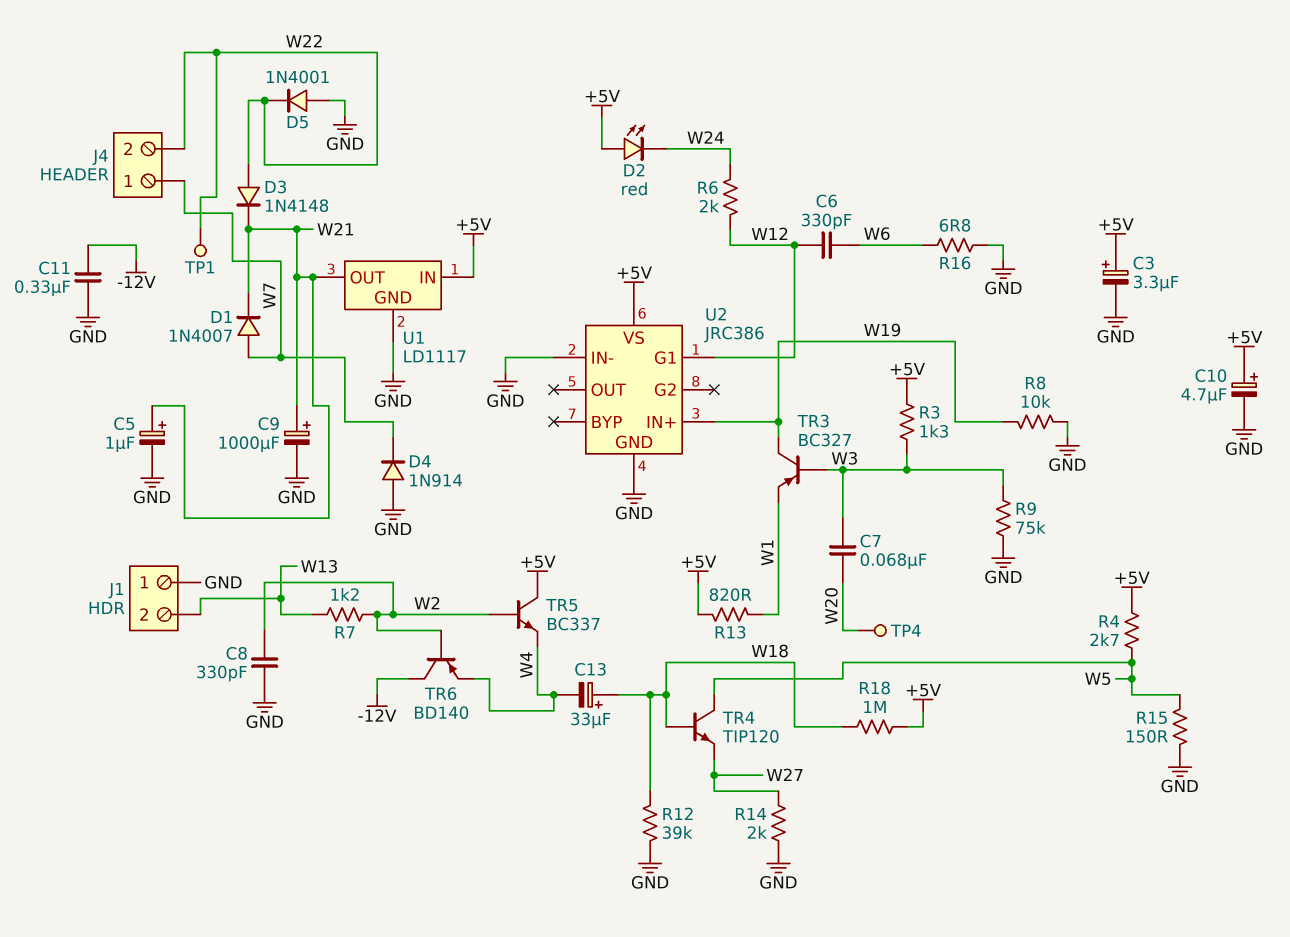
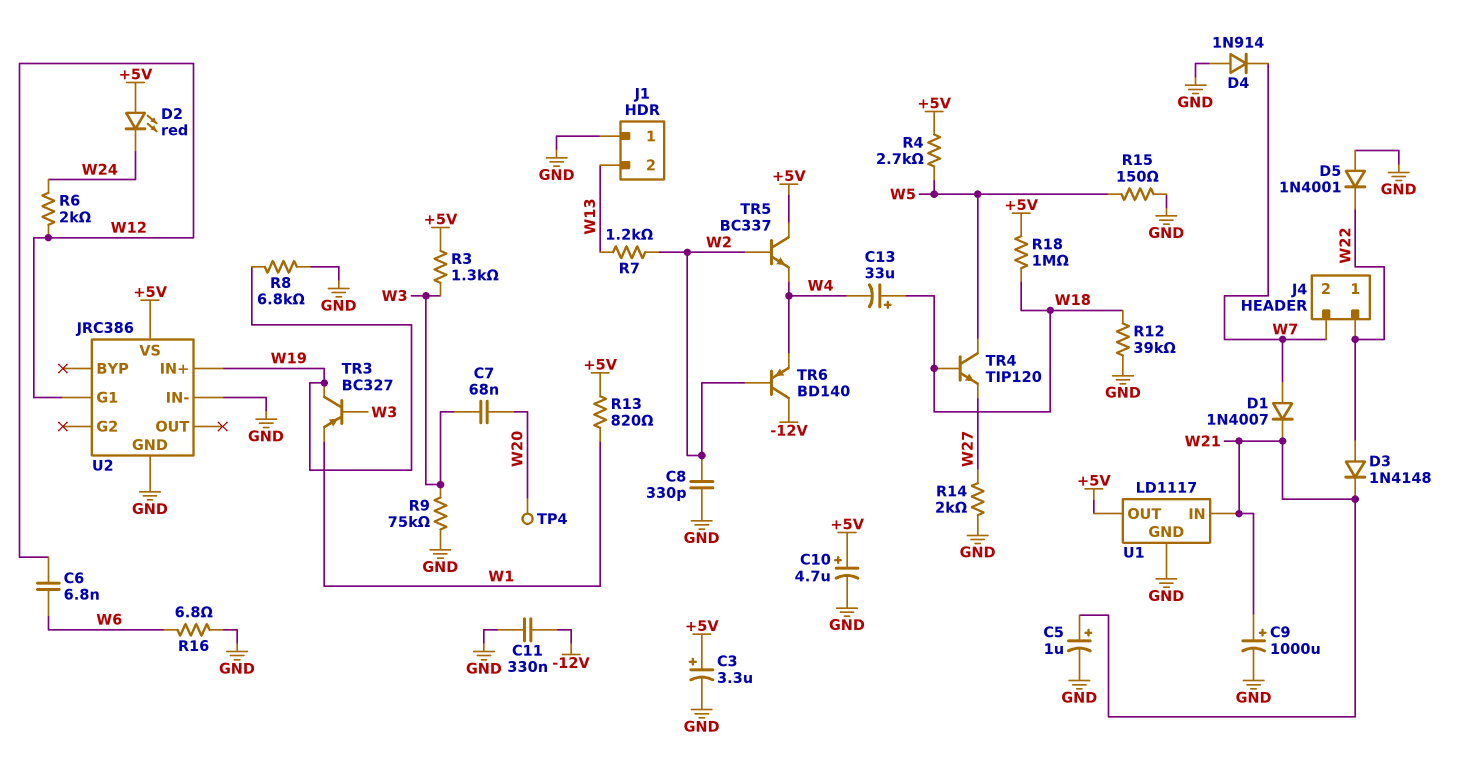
C6: 330pF (W6, W12) -> 6.8nF (W6, W12)
J4 pin 1: W7 -> W22
J4 pin 2: W22 -> W7
R8: 10k (GND, W19) -> 6.8k (GND, W19)
TP1: test point (W22) -> none
U1 pin IN: +5V -> W21
U1 pin OUT: W21 -> +5V

